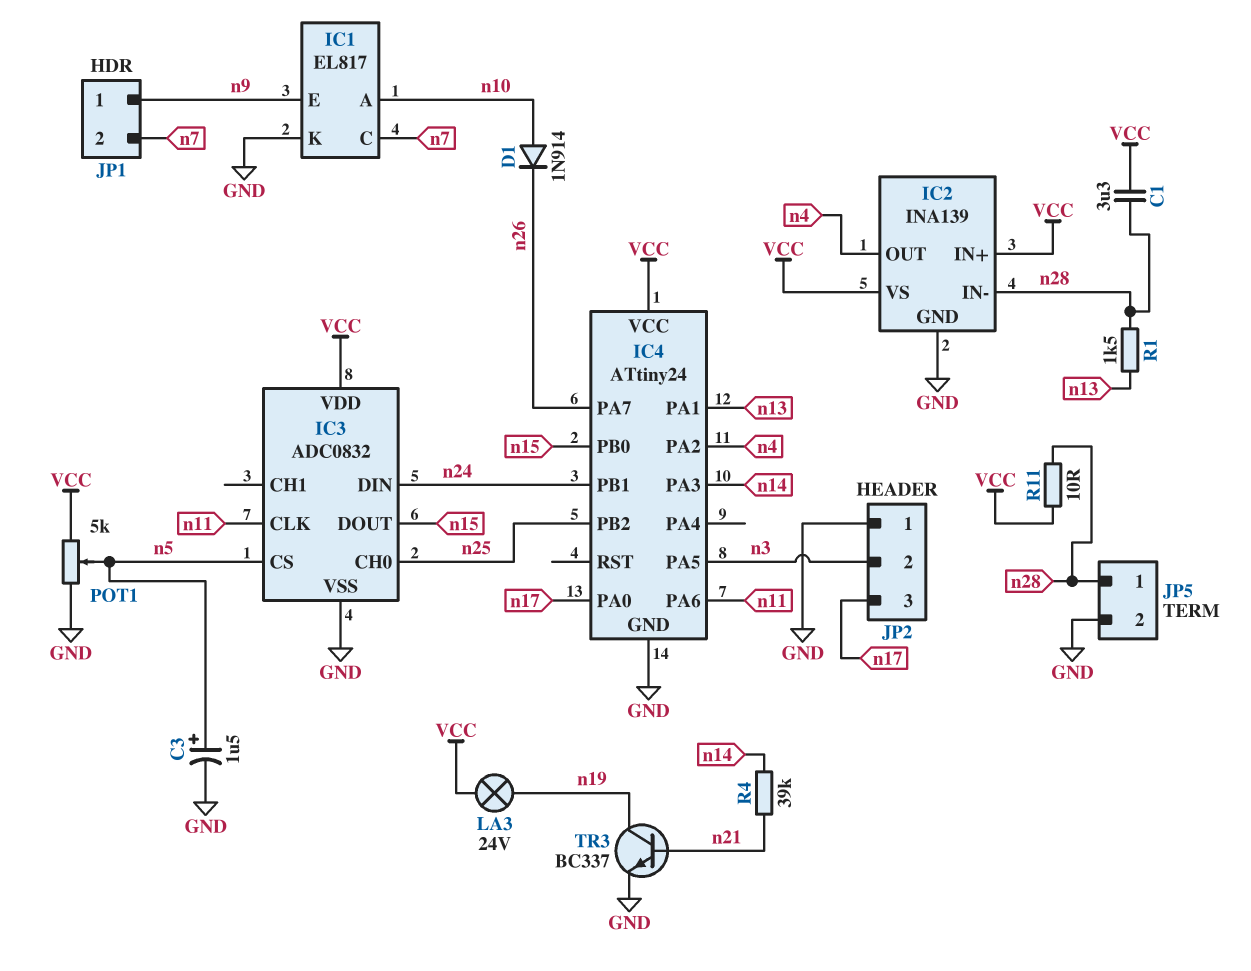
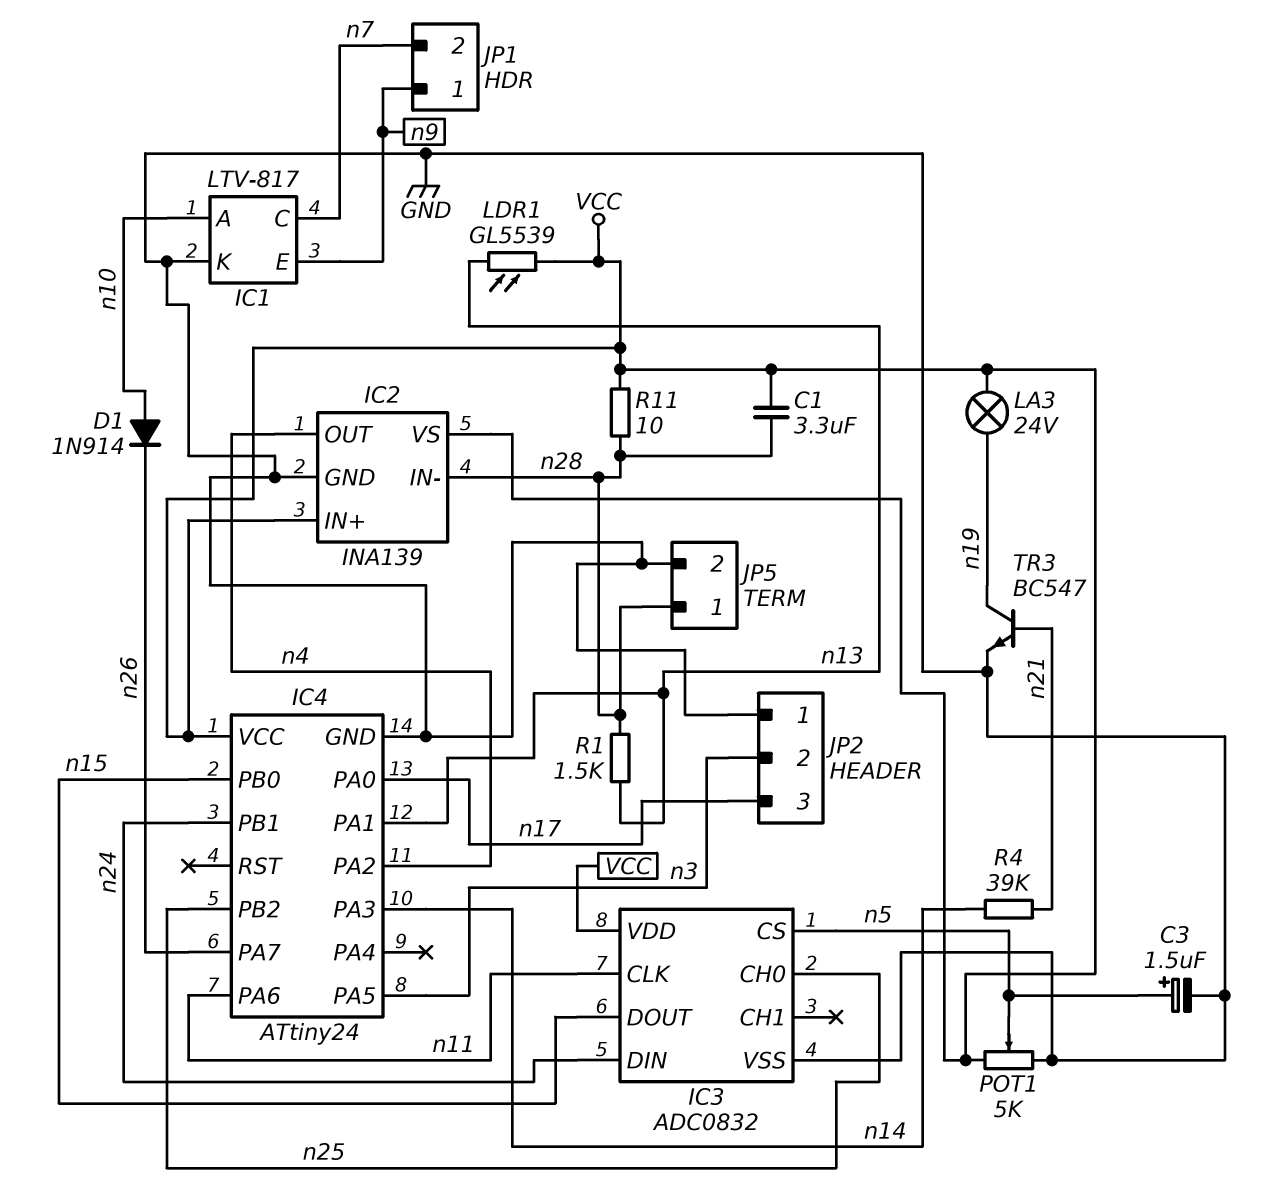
IC1: EL817 -> LTV-817
LDR1: none -> GL5539 (VCC, n13)
TR3: NPN BC337 (B n21, C n19, E GND) -> NPN BC547 (B n21, C n19, E GND)

